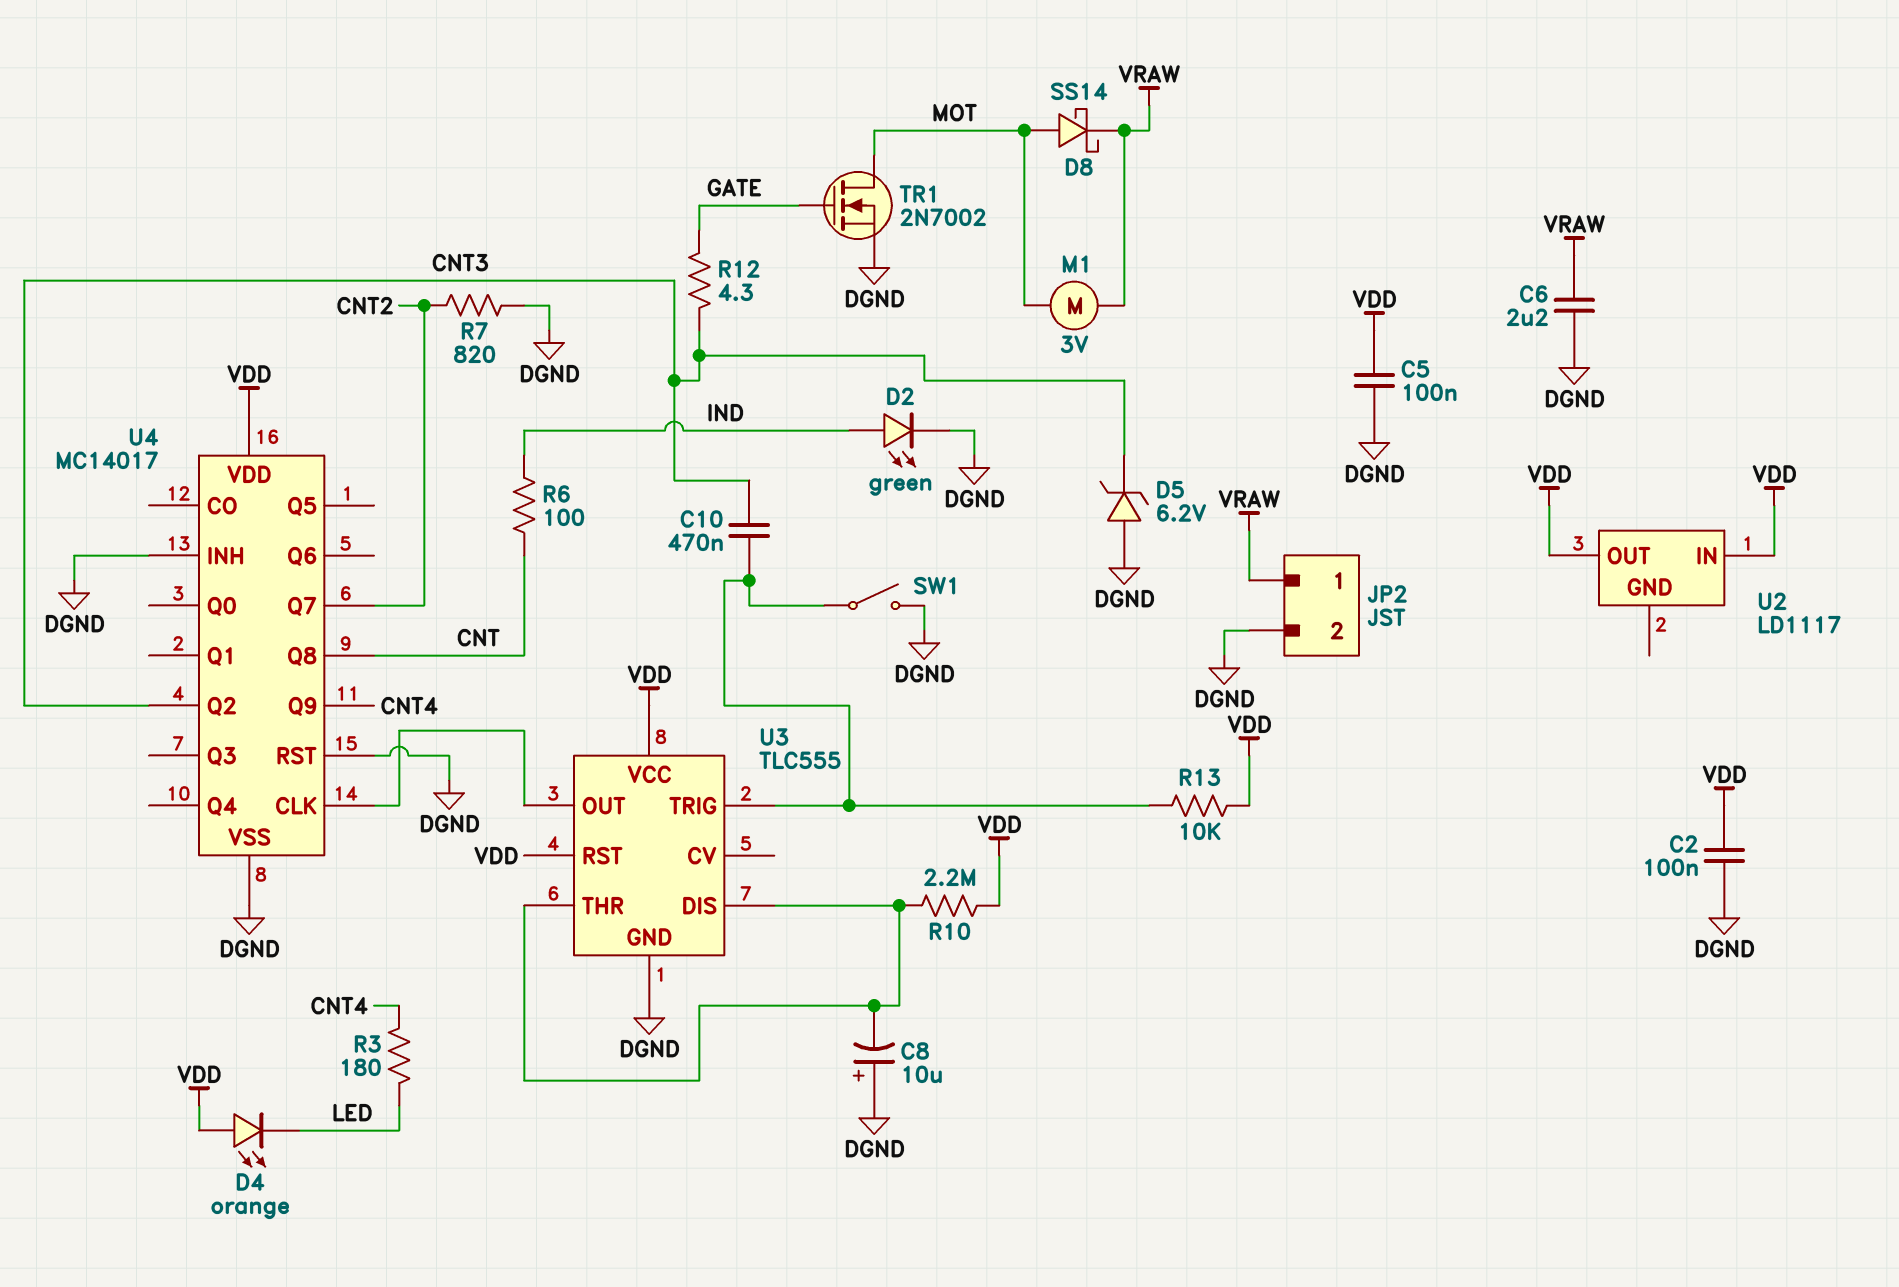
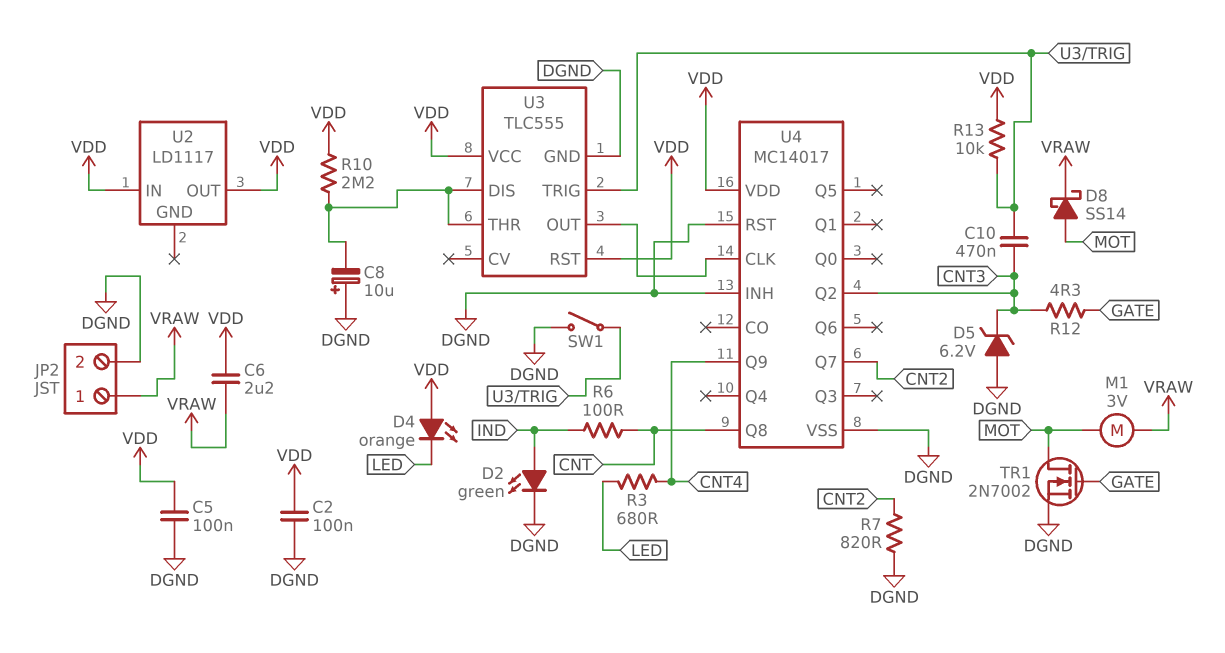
C6: 2.2uF (DGND, VRAW) -> 2.2uF (VDD, VRAW)
R3: 180 (CNT4, LED) -> 680 (CNT4, LED)

